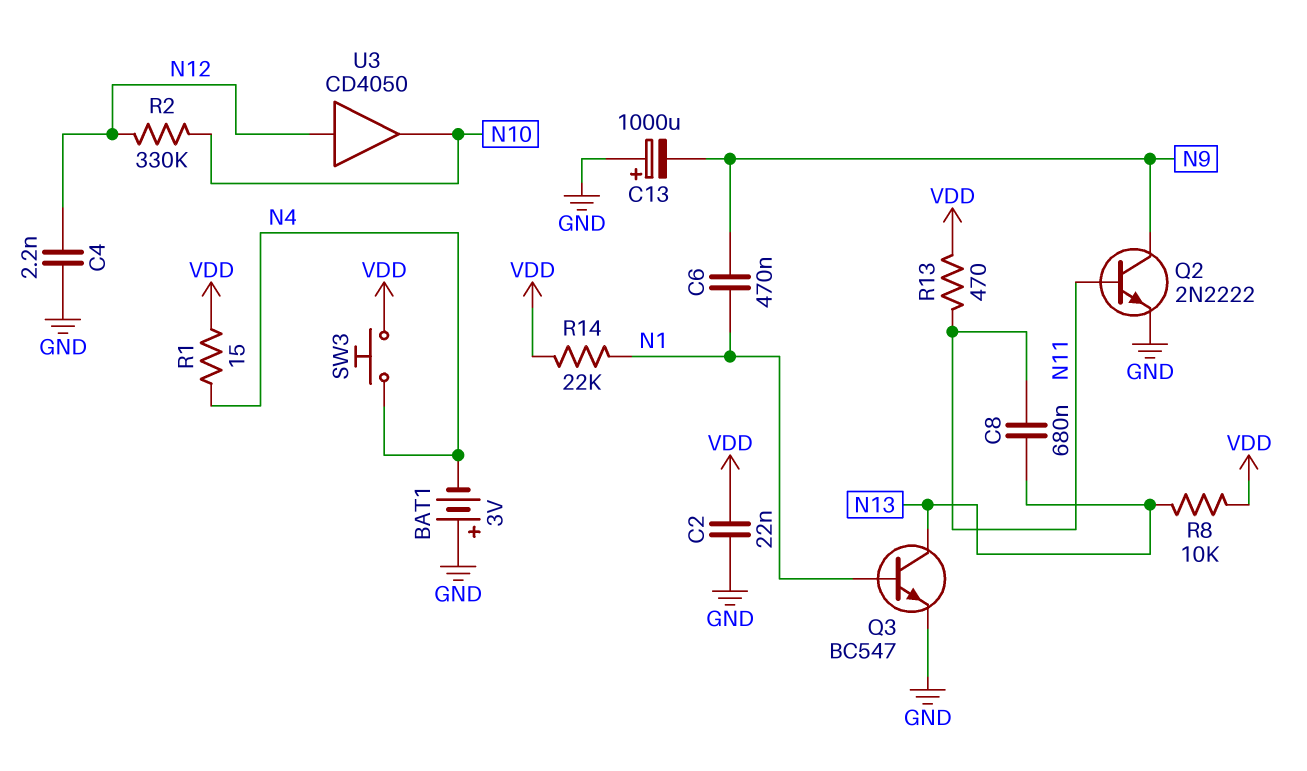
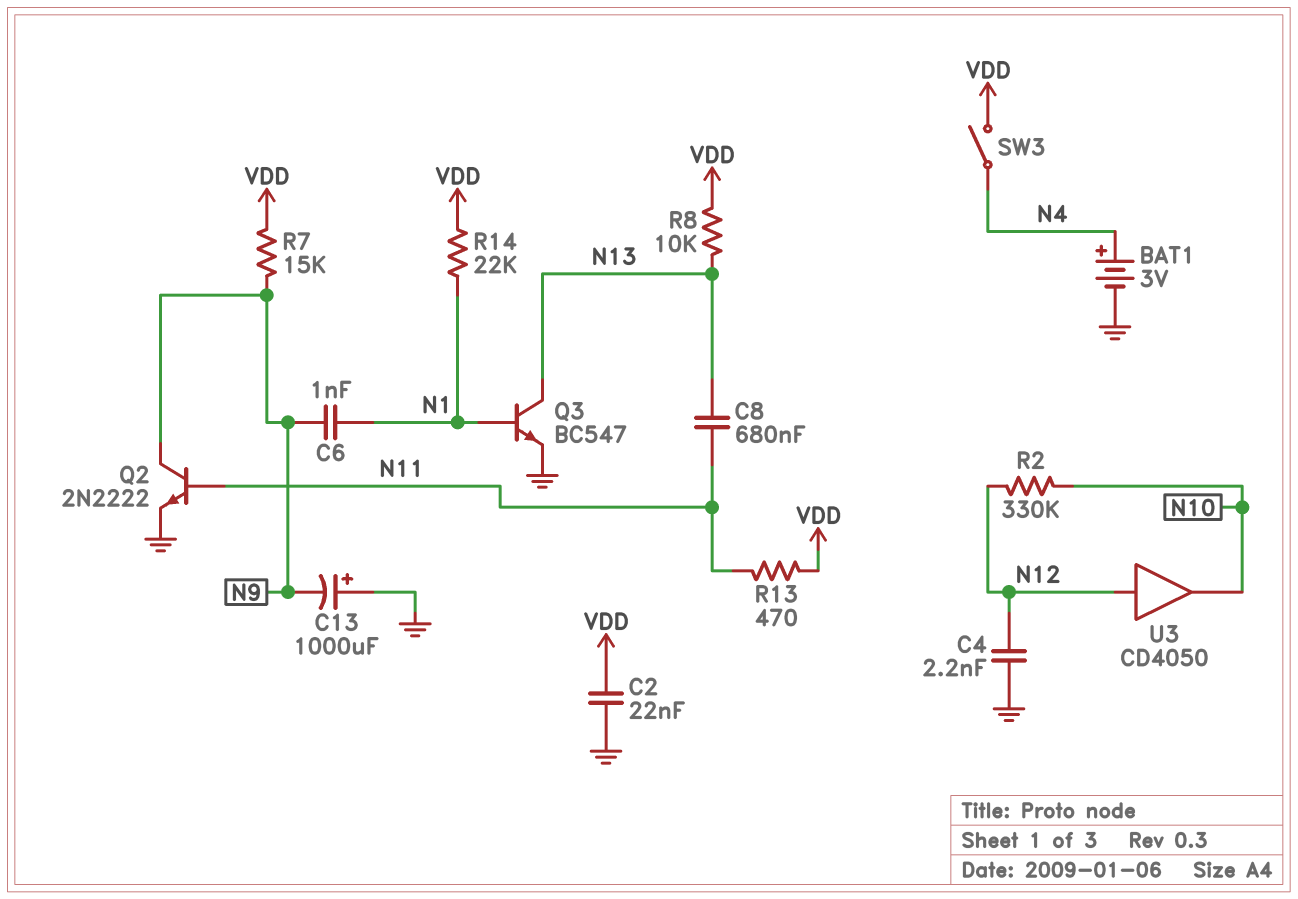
BAT1: 3V (plus GND, minus N4) -> 3V (plus N4, minus GND)
C6: 470nF (N1, N9) -> 1nF (N1, N9)
R1: 15 (N4, VDD) -> none
R7: none -> 15k (N9, VDD)
SW3: button (N4, VDD) -> switch (N4, VDD)

